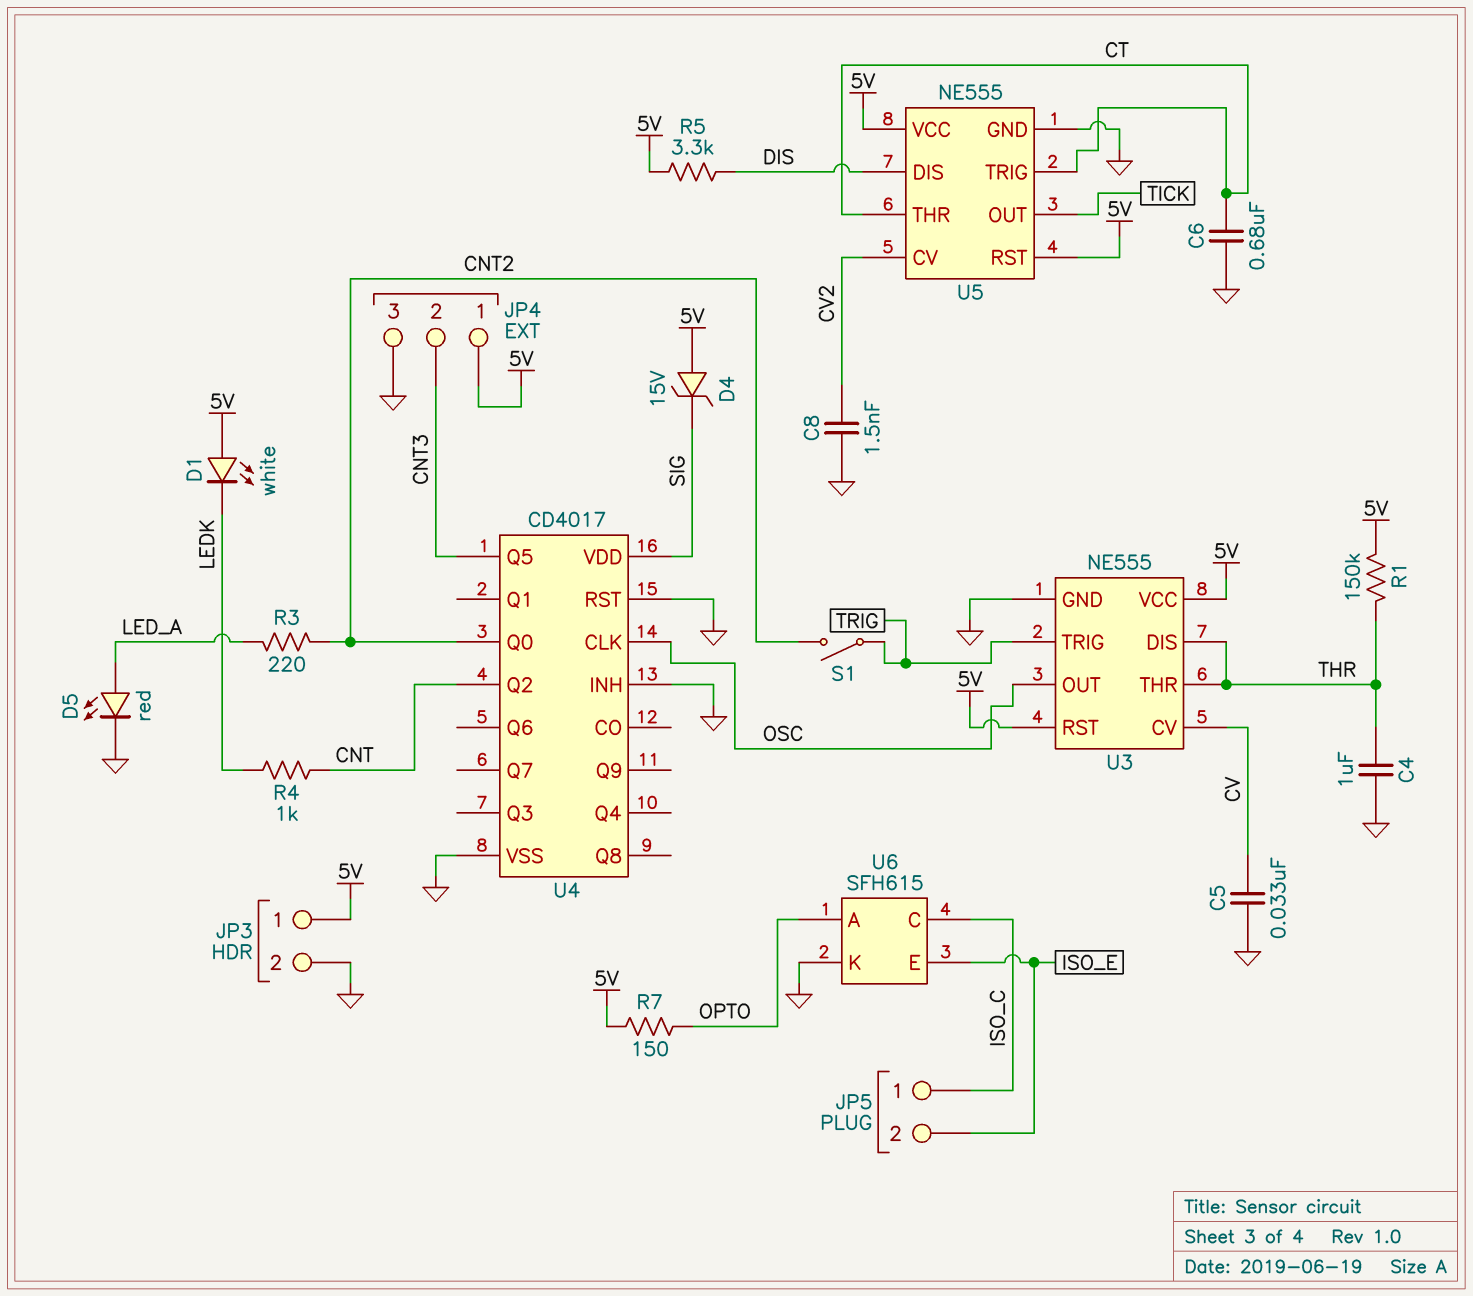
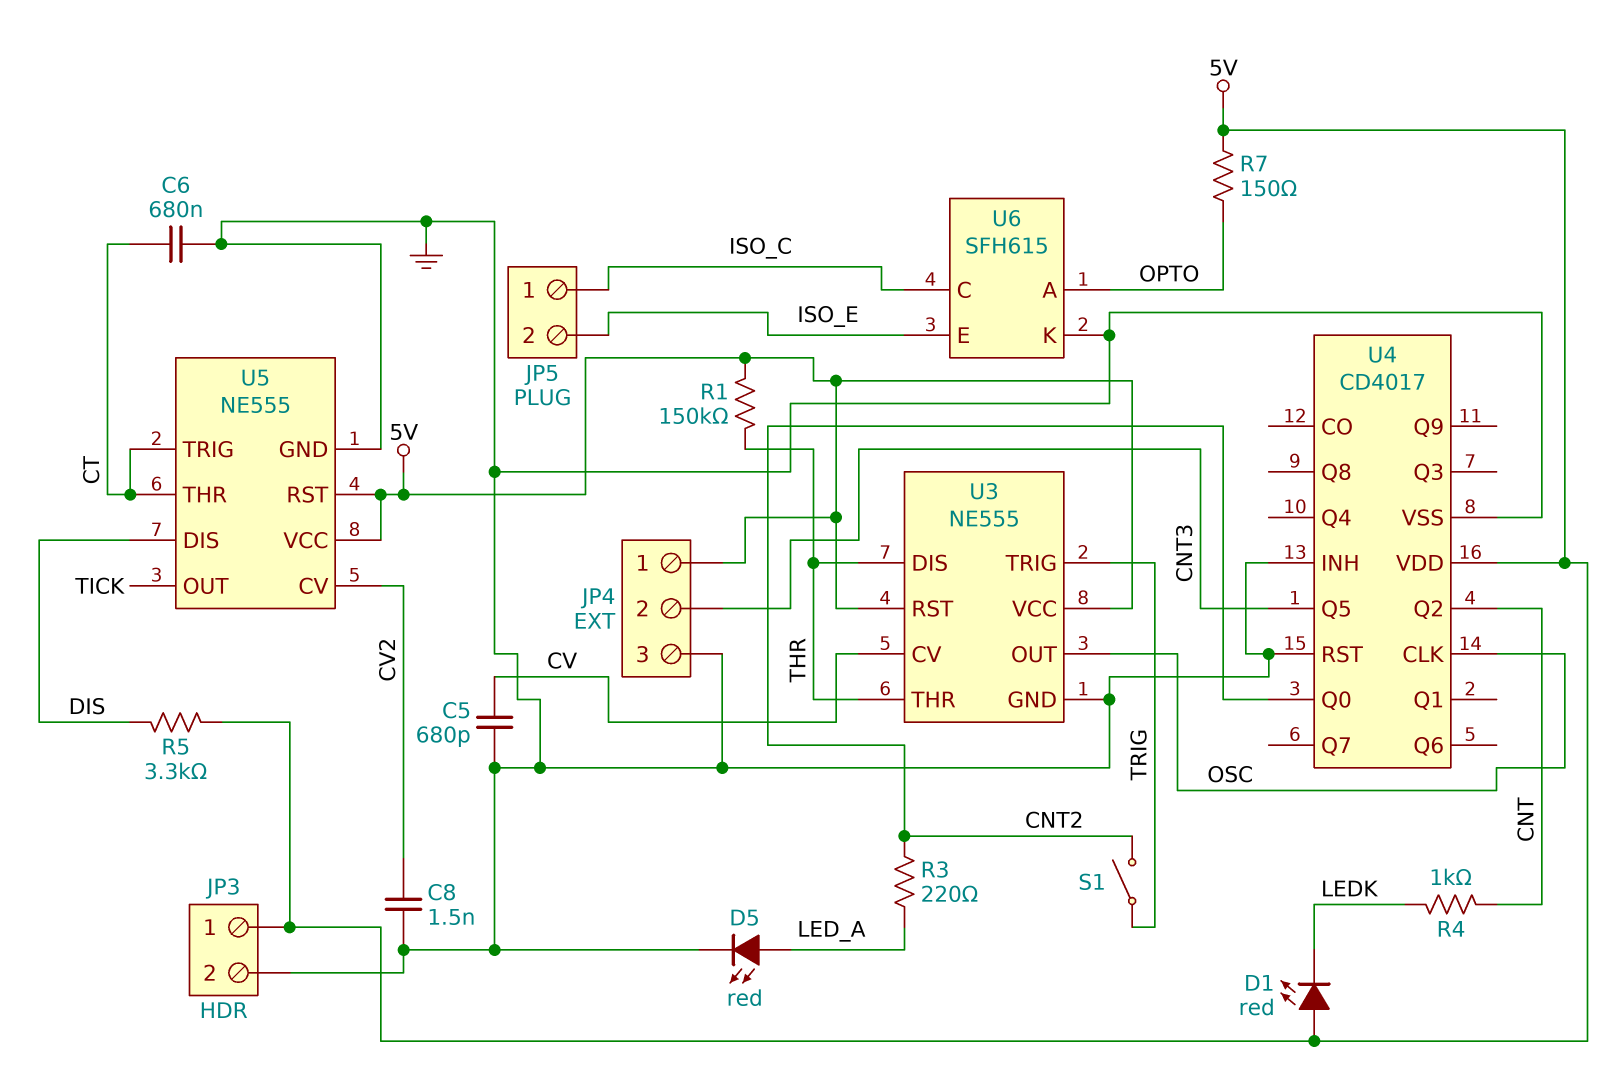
C4: 1uF (GND, THR) -> none
C5: 33nF (CV, GND) -> 680pF (CV, GND)
D1: LED white (A 5V, K LEDK) -> LED red (A 5V, K LEDK)
D4: zener 15V (A 5V, K SIG) -> none
U4 pin VDD: SIG -> 5V

